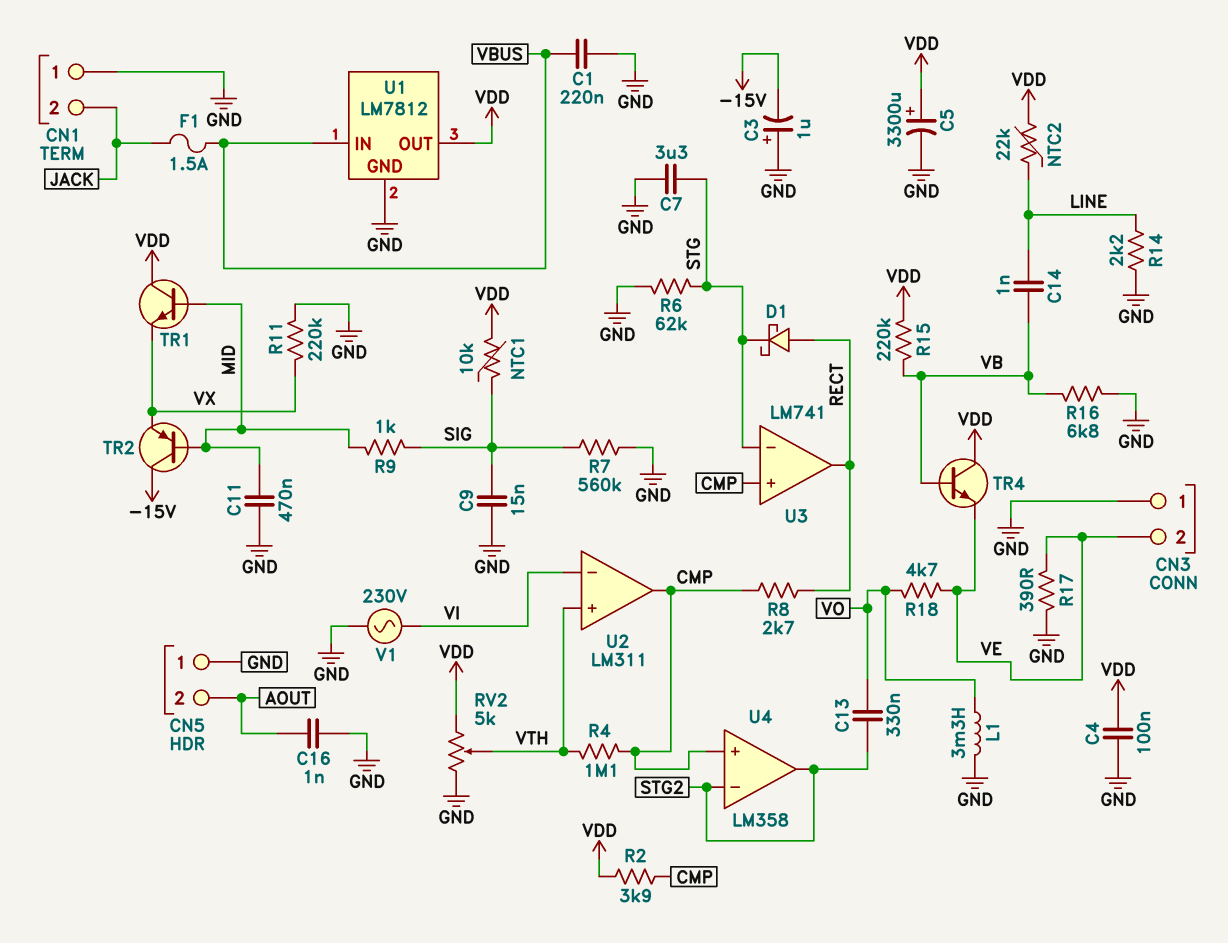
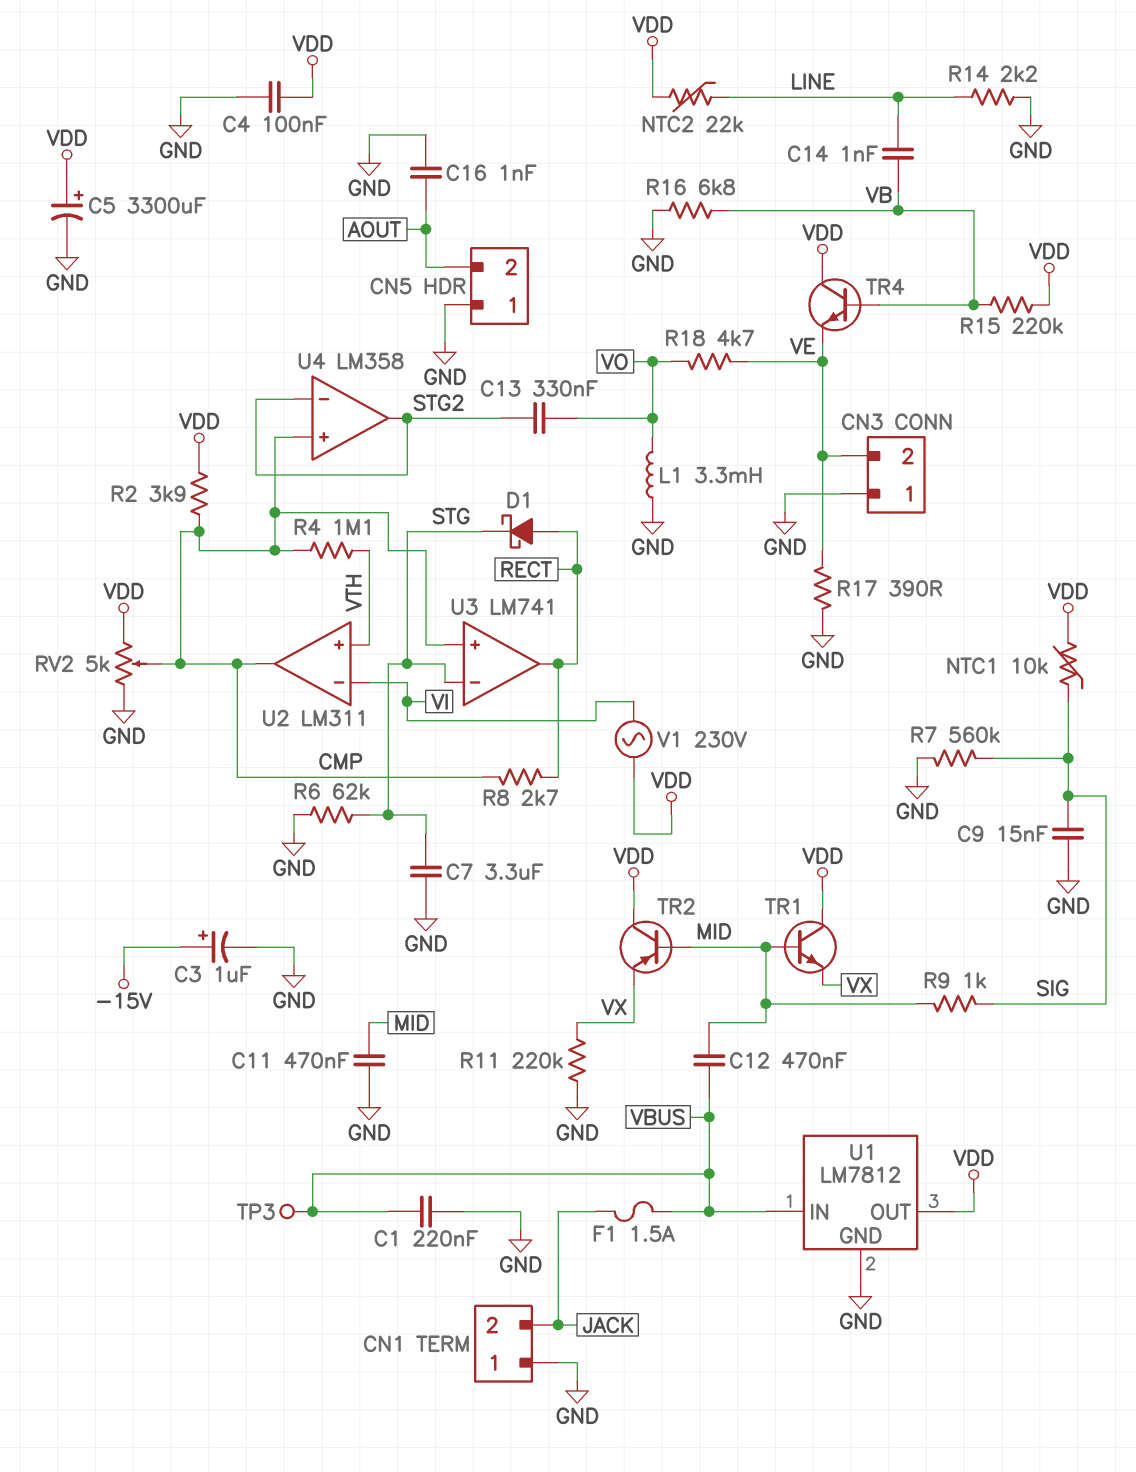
C3: 1uF (plus GND, minus -15V) -> 1uF (plus -15V, minus GND)
C12: none -> 470nF (MID, VBUS)
RV2: 5k (GND, VDD, wiper VTH) -> 5k (GND, VDD, wiper CMP)
TP3: none -> test point (VBUS)
TR2: PNP (B MID, C -15V, E VX) -> PNP (B MID, C VDD, E VX)
V1: AC 230V (GND, VI) -> AC 230V (VDD, VI)

